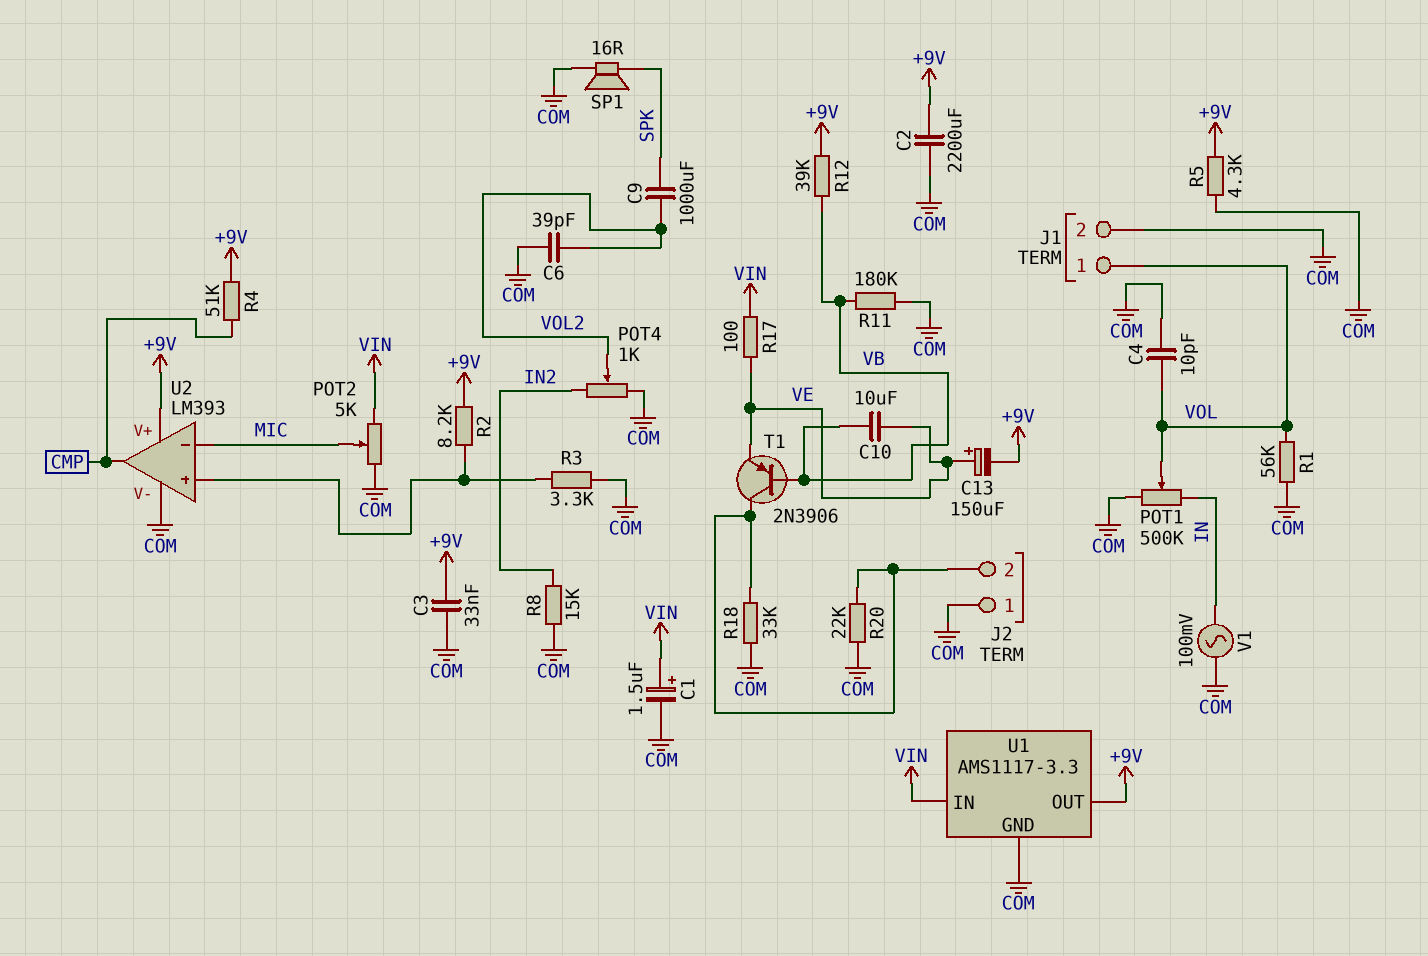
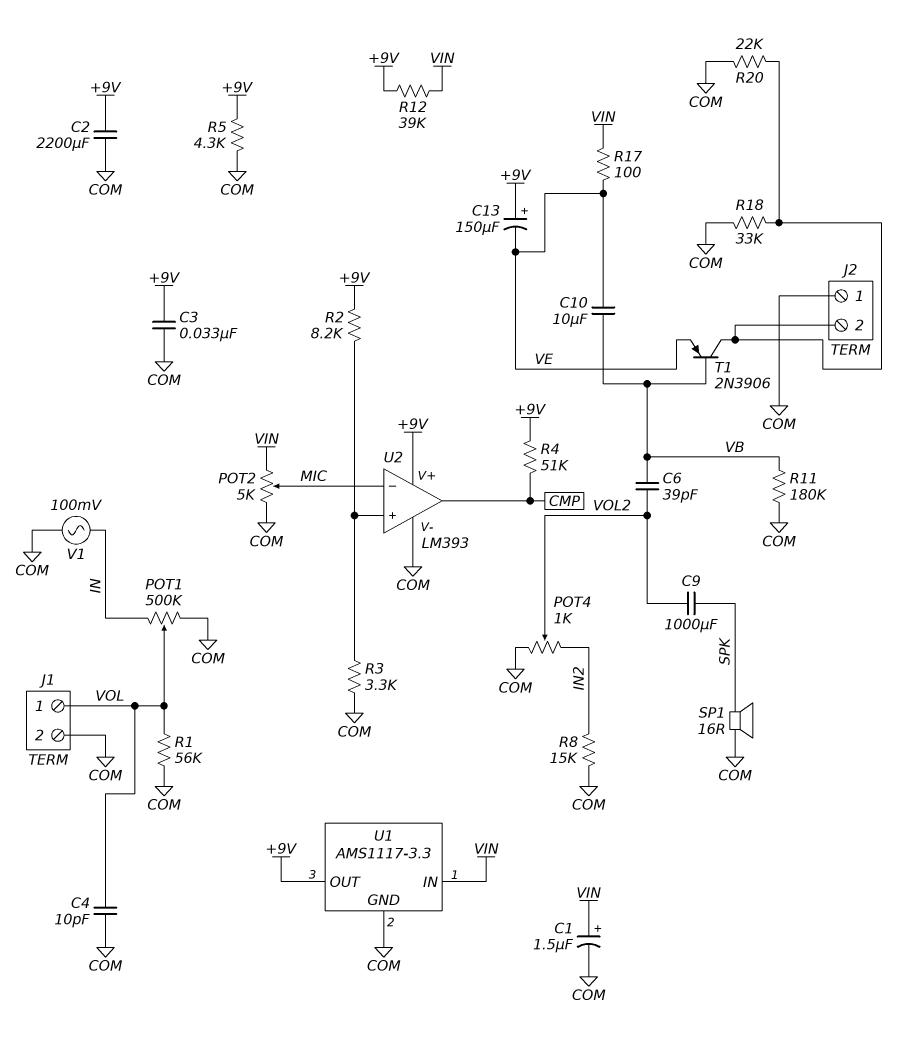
C6: 39pF (COM, VOL2) -> 39pF (VB, VOL2)
C13: 150uF (plus VE, minus +9V) -> 150uF (plus +9V, minus VE)
R12: 39k (+9V, VB) -> 39k (+9V, VIN)

